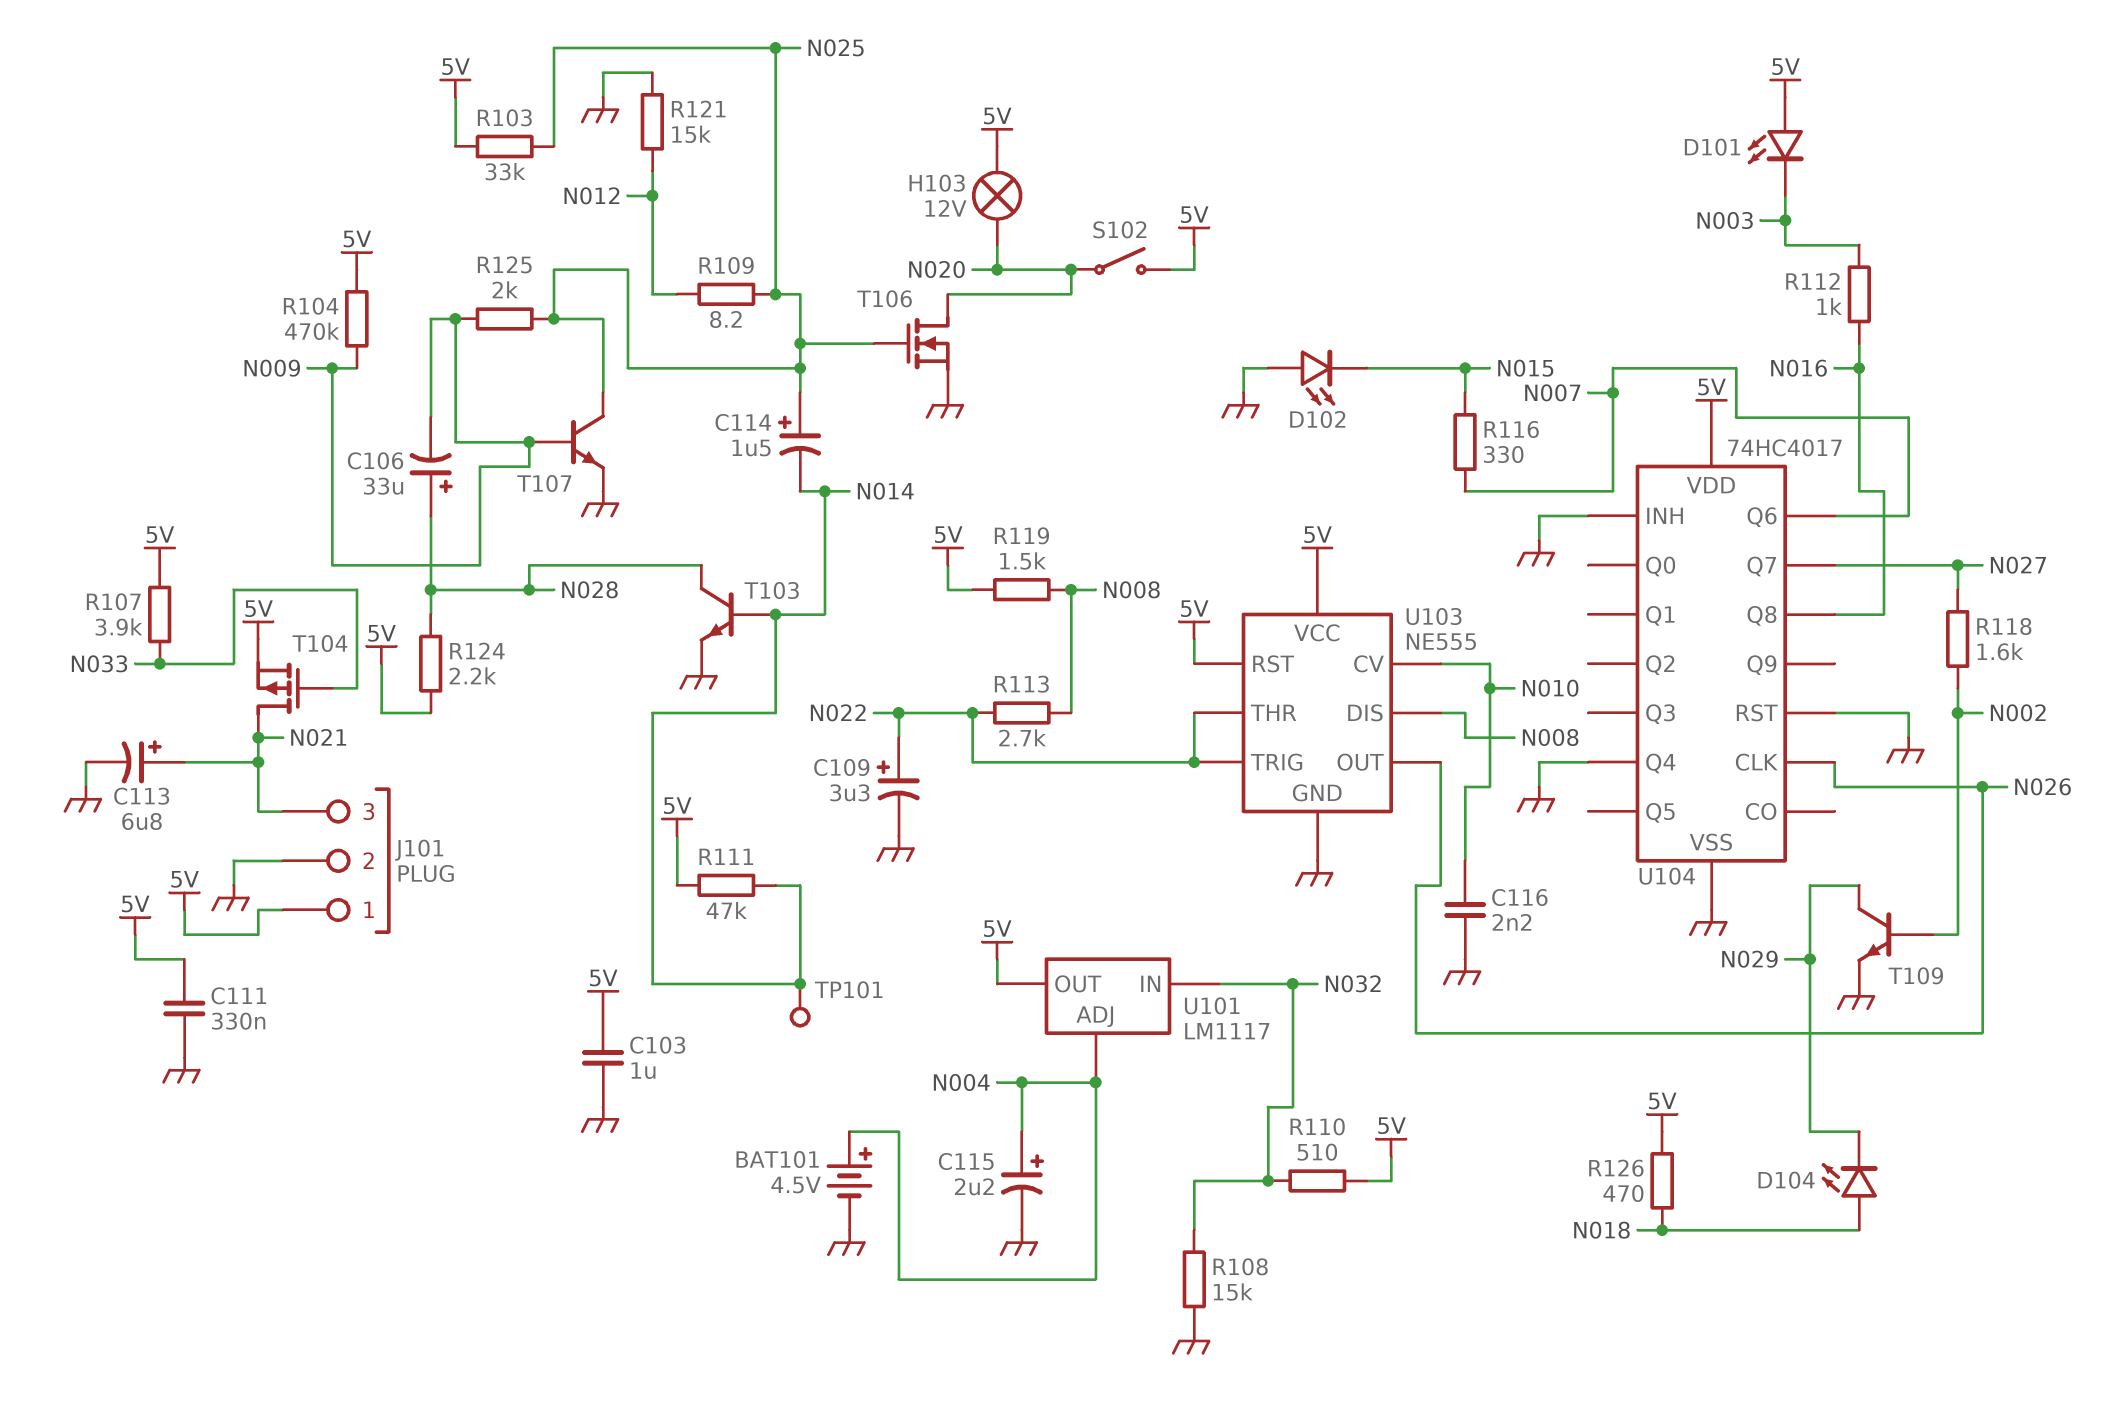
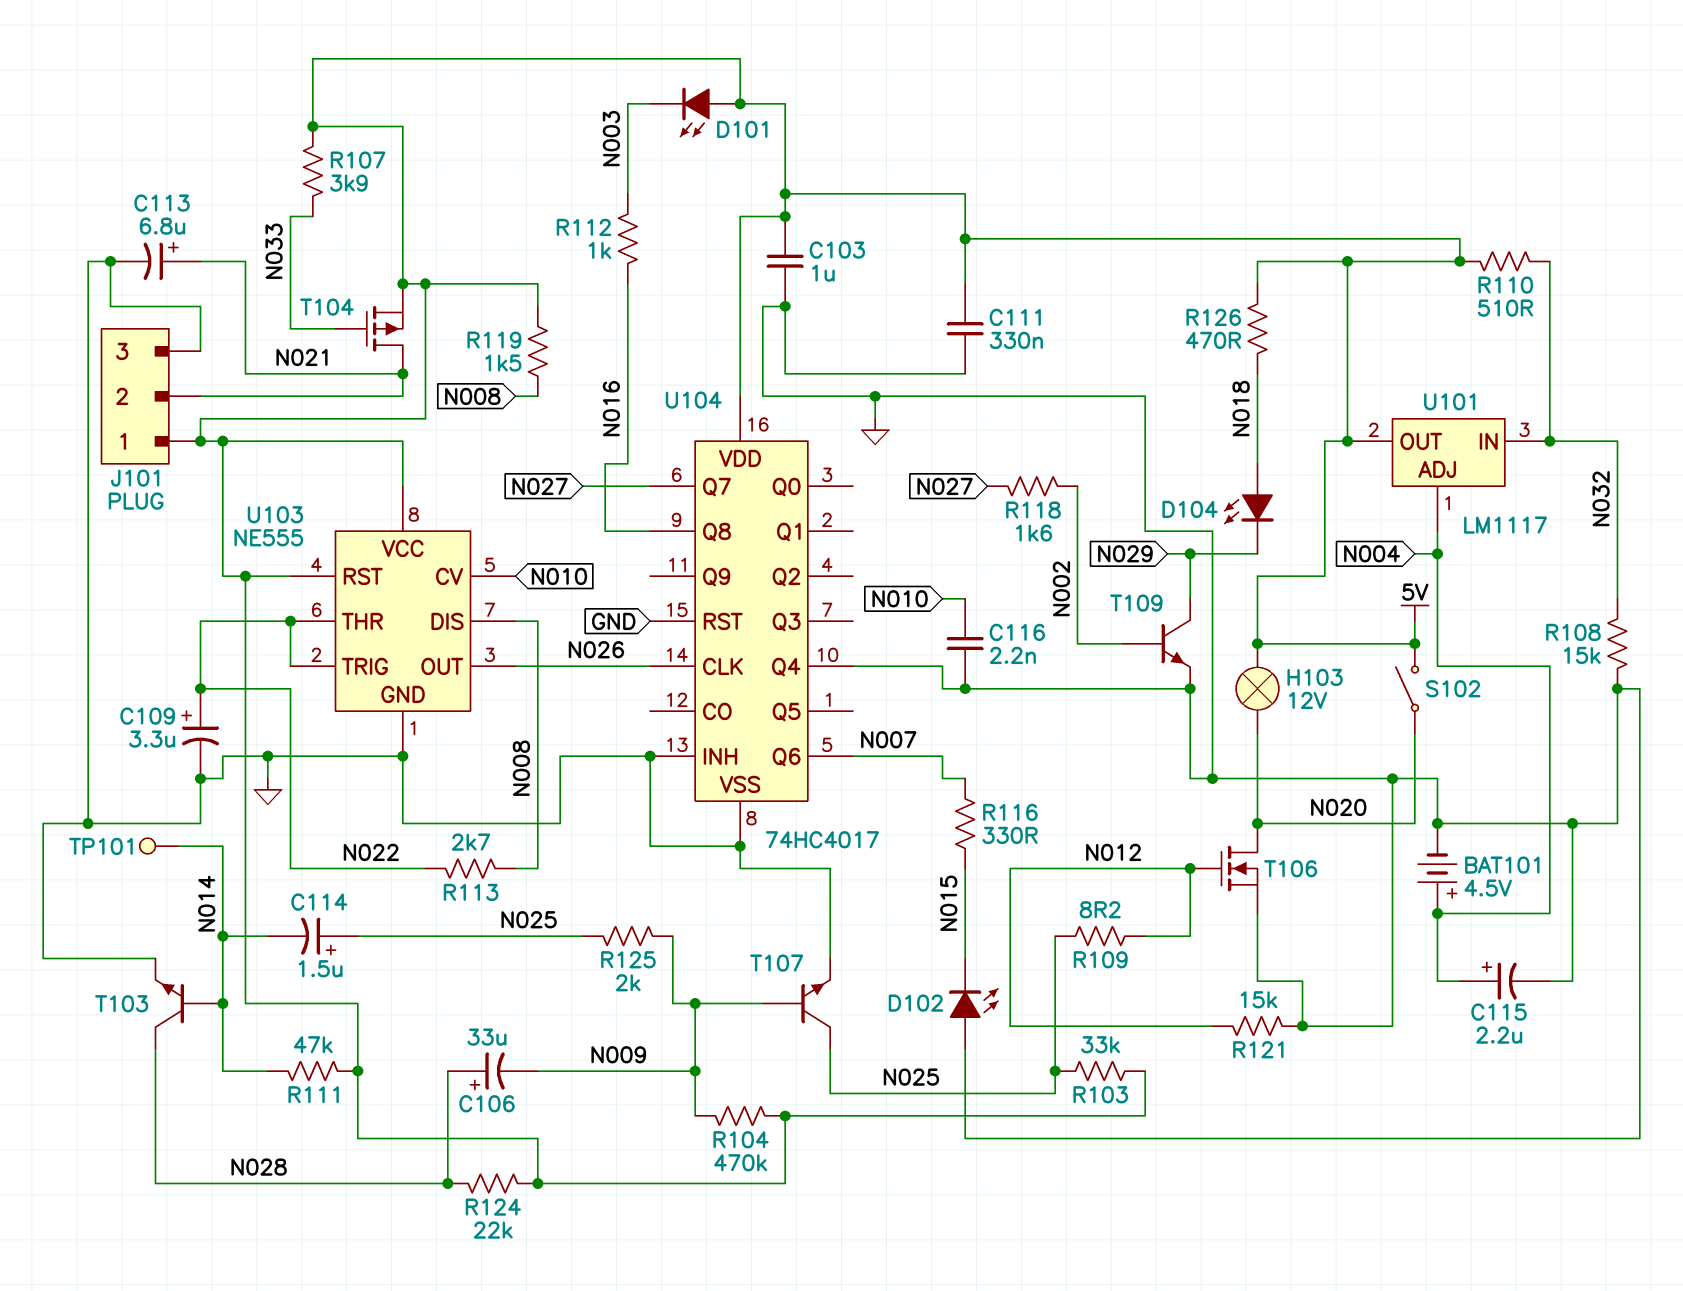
J101 pin 2: GND -> N021
J101 pin 3: N021 -> GND
R124: 2.2k (5V, N028) -> 22k (5V, N028)
T106: NMOS (G N025, D N020, S GND) -> NMOS (G N012, D N020, S GND)

